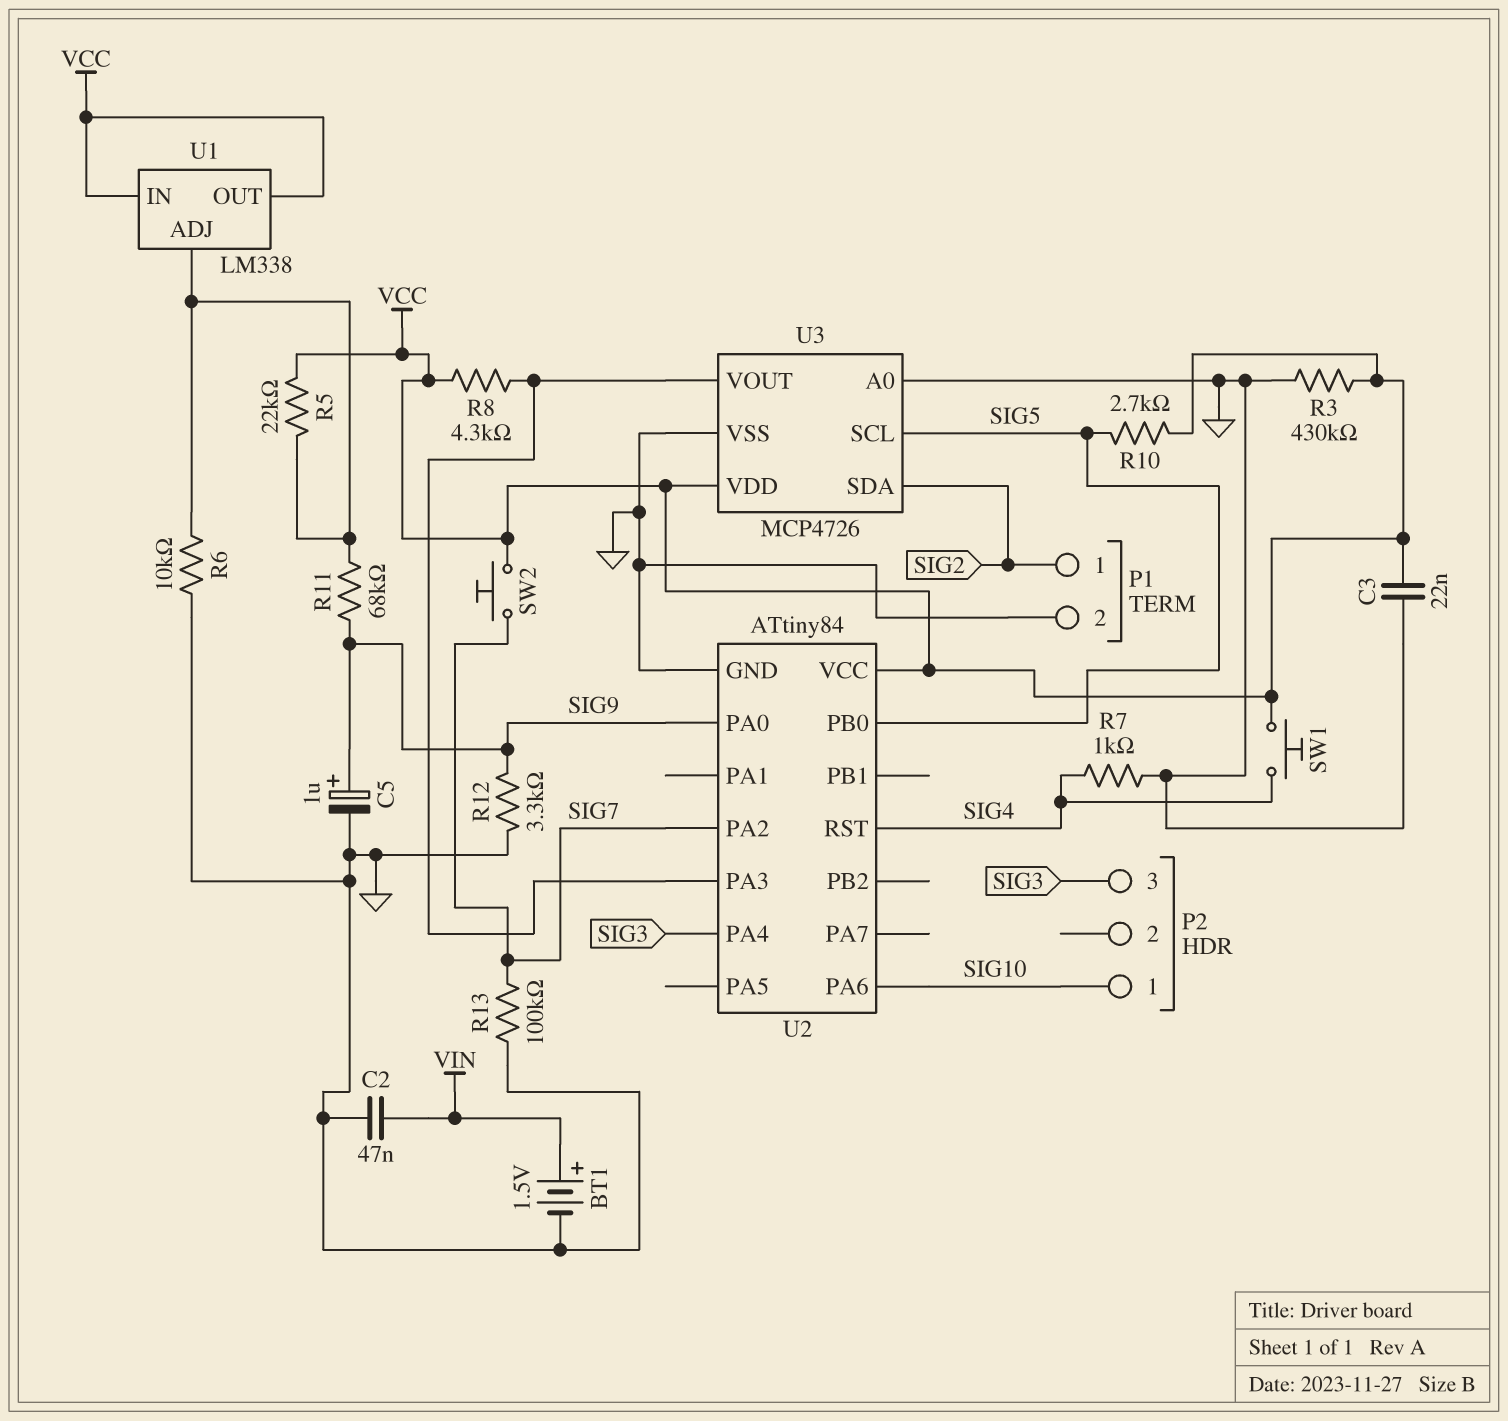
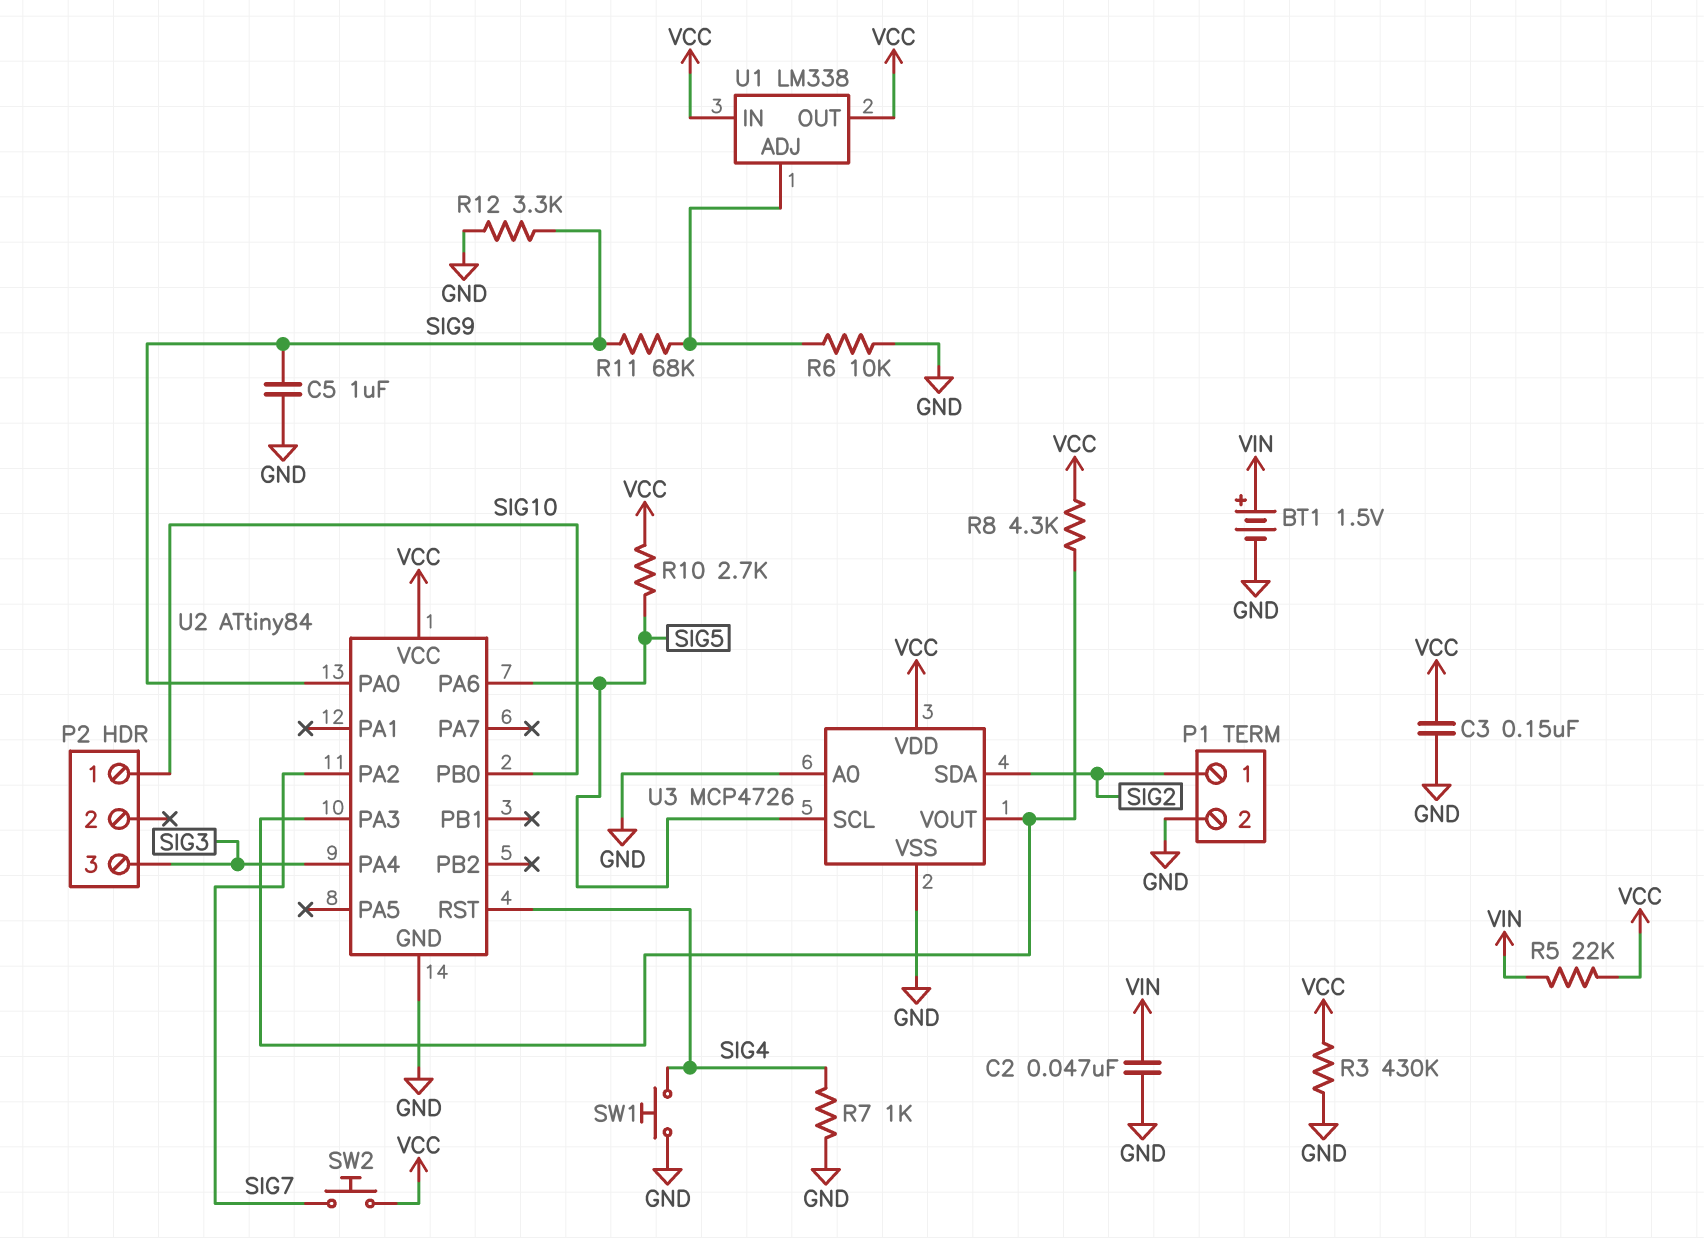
C3: 22nF (GND, VCC) -> 150nF (GND, VCC)
C5: 1uF (plus SIG9, minus GND) -> 1uF (GND, SIG9)
R5: 22k (U1/ADJ, VCC) -> 22k (VCC, VIN)
R13: 100k (GND, SIG7) -> none
SW1: button (SIG4, VCC) -> button (GND, SIG4)
U2 pin PA6: SIG10 -> SIG5
U2 pin PB0: SIG5 -> SIG10

